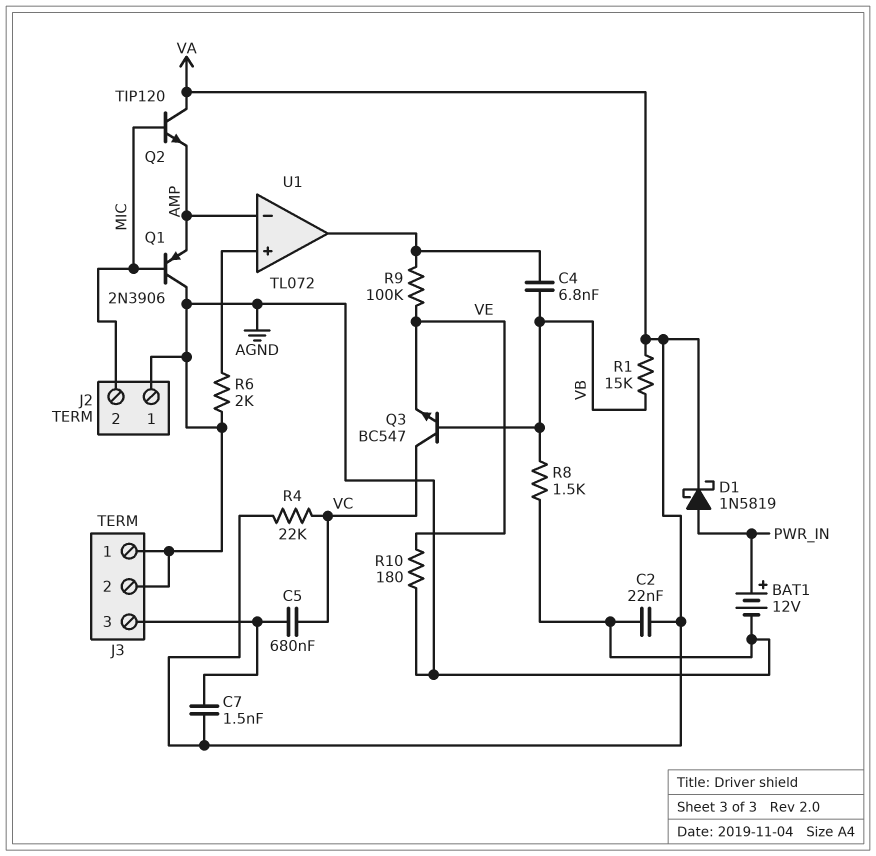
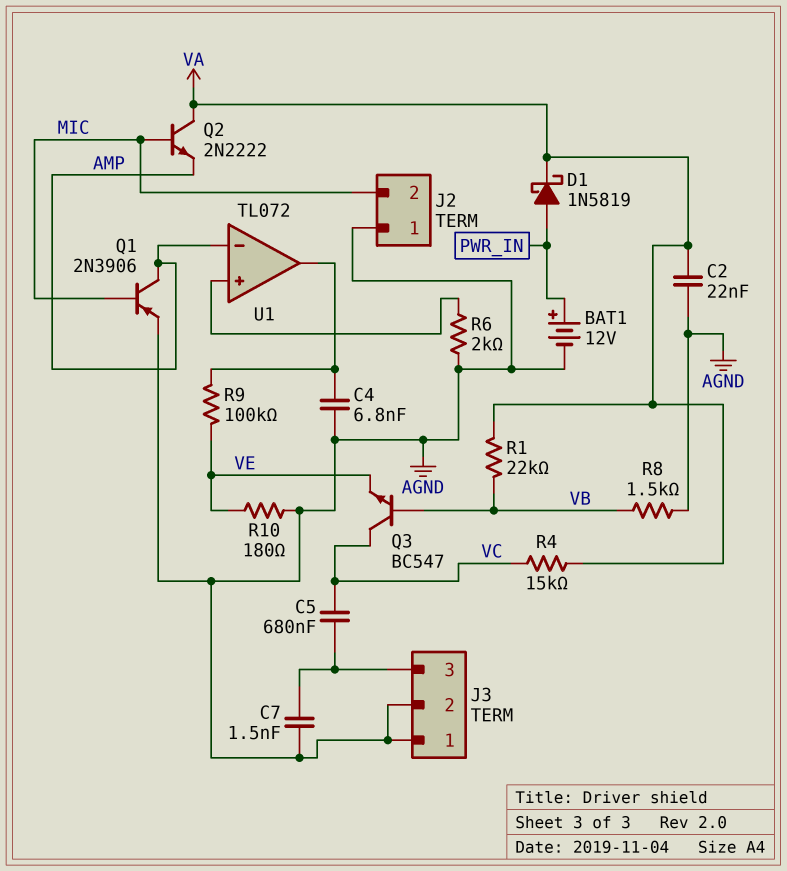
C4: 6.8nF (U1/out, VB) -> 6.8nF (AGND, U1/out)
C7: 1.5nF (J3/3, VA) -> 1.5nF (AGND, J3/3)
Q1: PNP 2N3906 (B MIC, C AGND, E AMP) -> PNP 2N3906 (B MIC, C AMP, E AGND)
Q2: NPN TIP120 (B MIC, C VA, E AMP) -> NPN 2N2222 (B MIC, C VA, E AMP)
R1: 15k (VA, VB) -> 22k (VA, VB)
R4: 22k (VA, VC) -> 15k (VA, VC)

